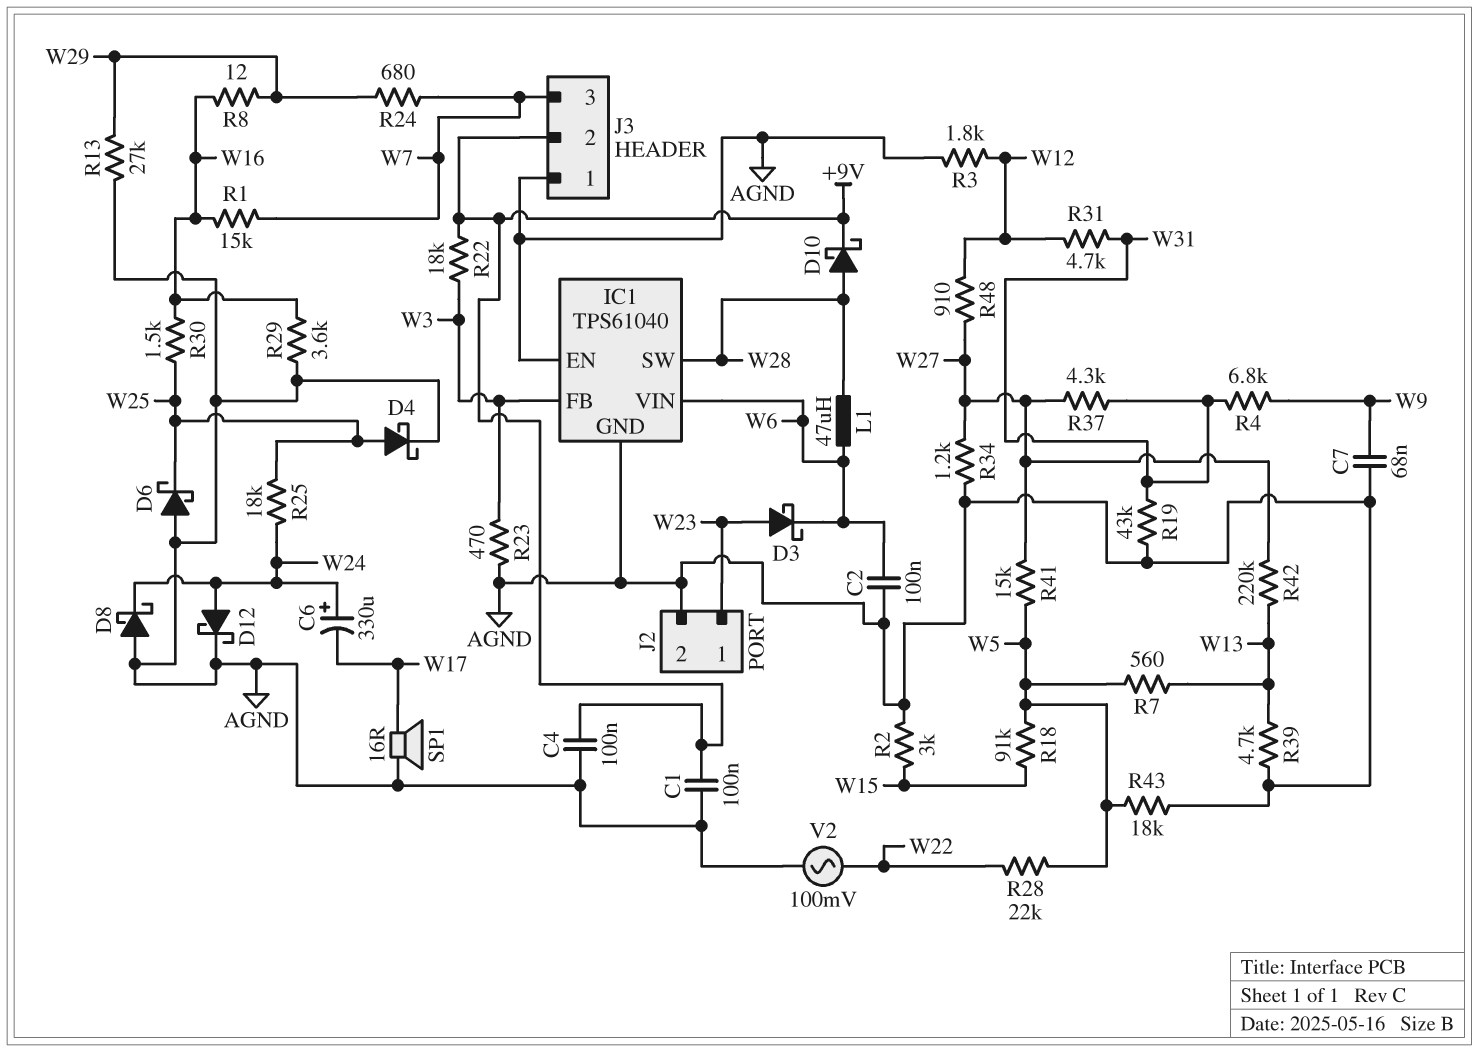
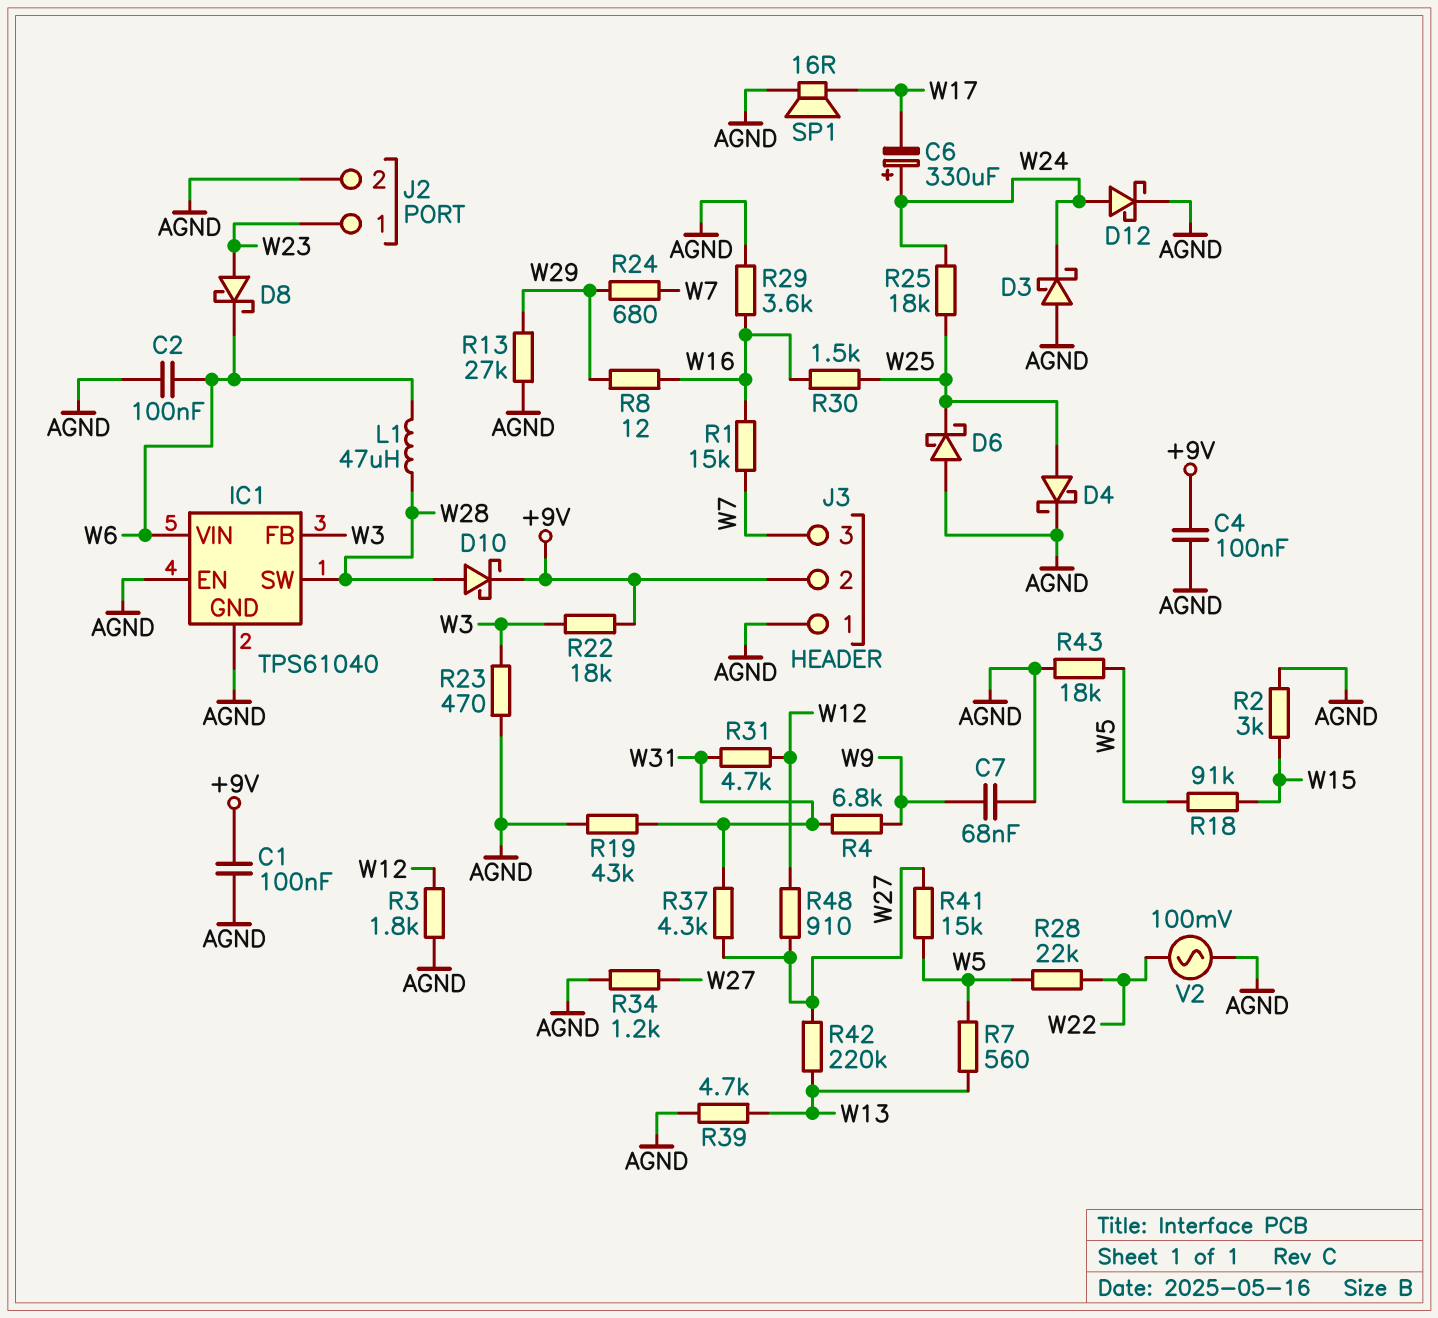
D3: schottky (A W23, K W6) -> schottky (A AGND, K W24)
D8: schottky (A AGND, K W24) -> schottky (A W23, K W6)

